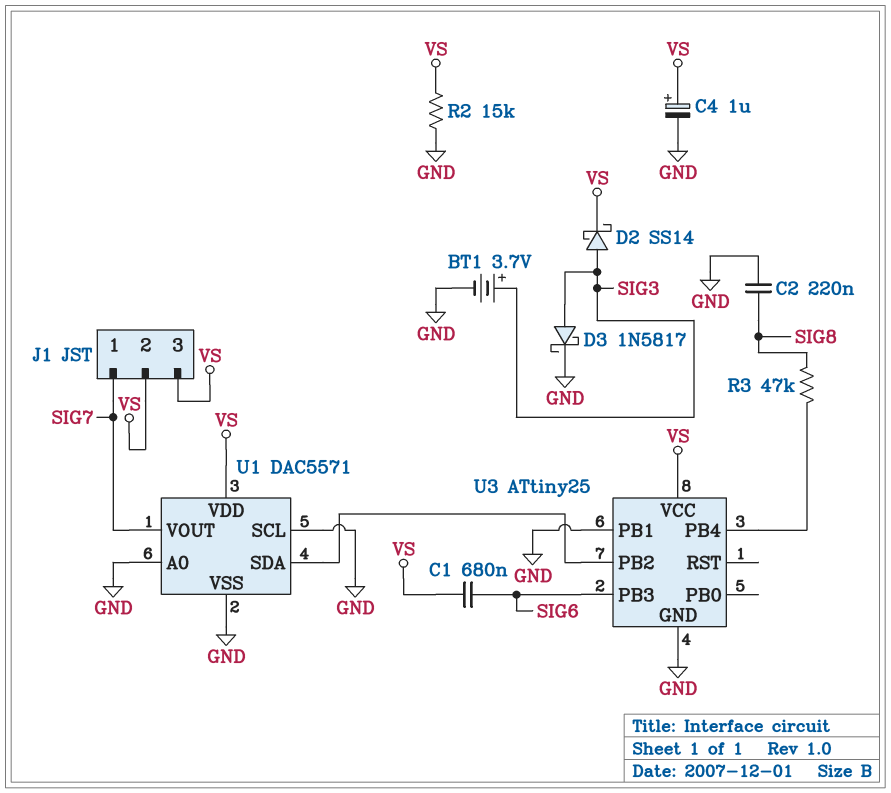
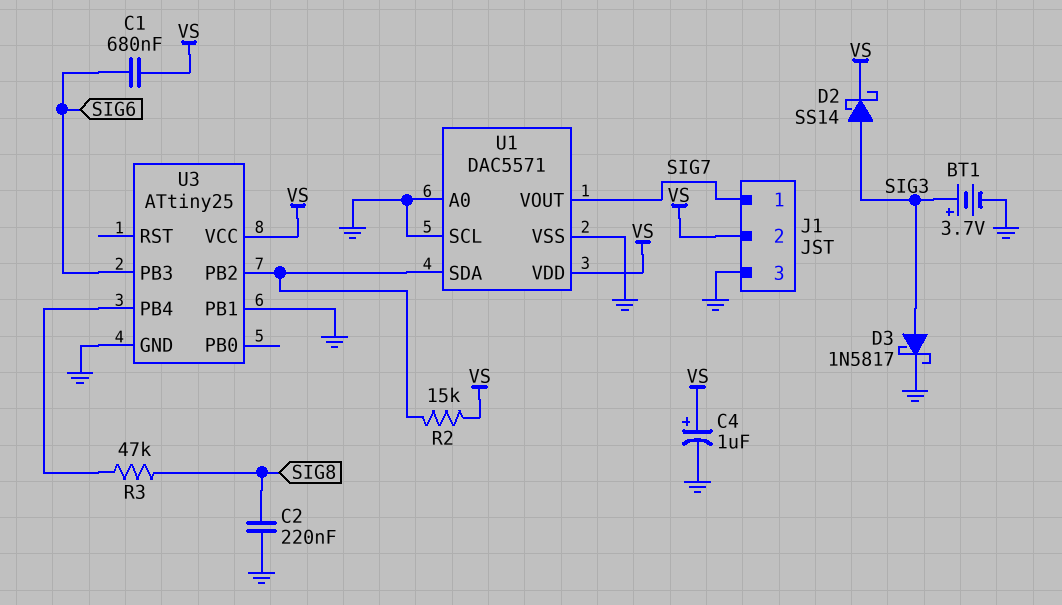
J1 pin 3: VS -> GND
R2: 15k (GND, VS) -> 15k (U1/SDA, VS)

